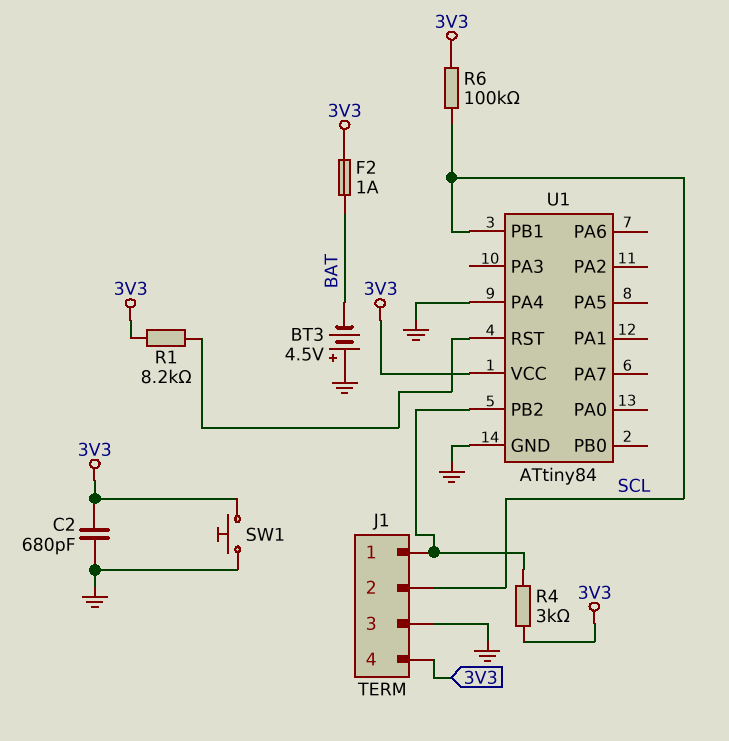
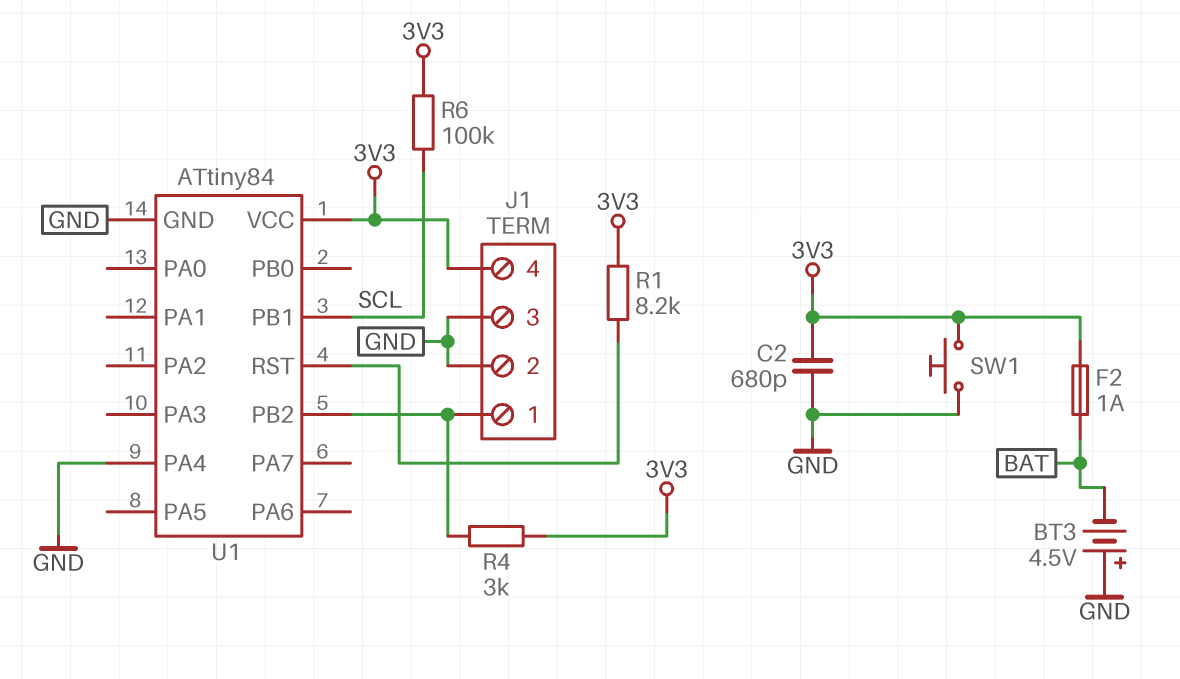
J1 pin 2: SCL -> GND

